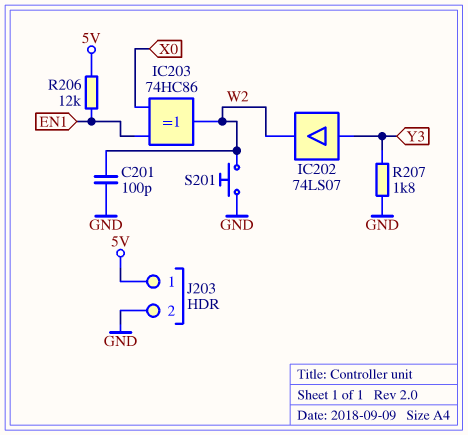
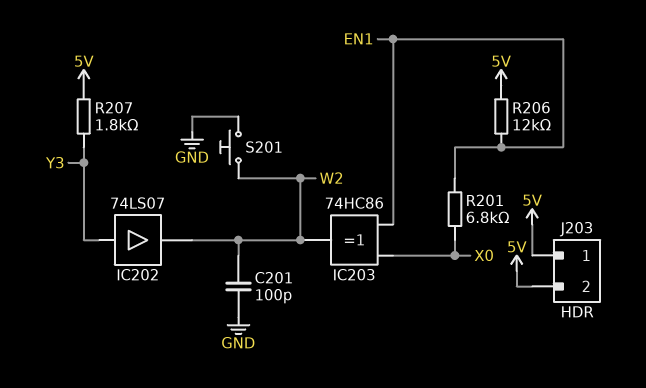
J203 pin 2: GND -> 5V
R201: none -> 6.8k (EN1, X0)
R207: 1.8k (GND, Y3) -> 1.8k (5V, Y3)

